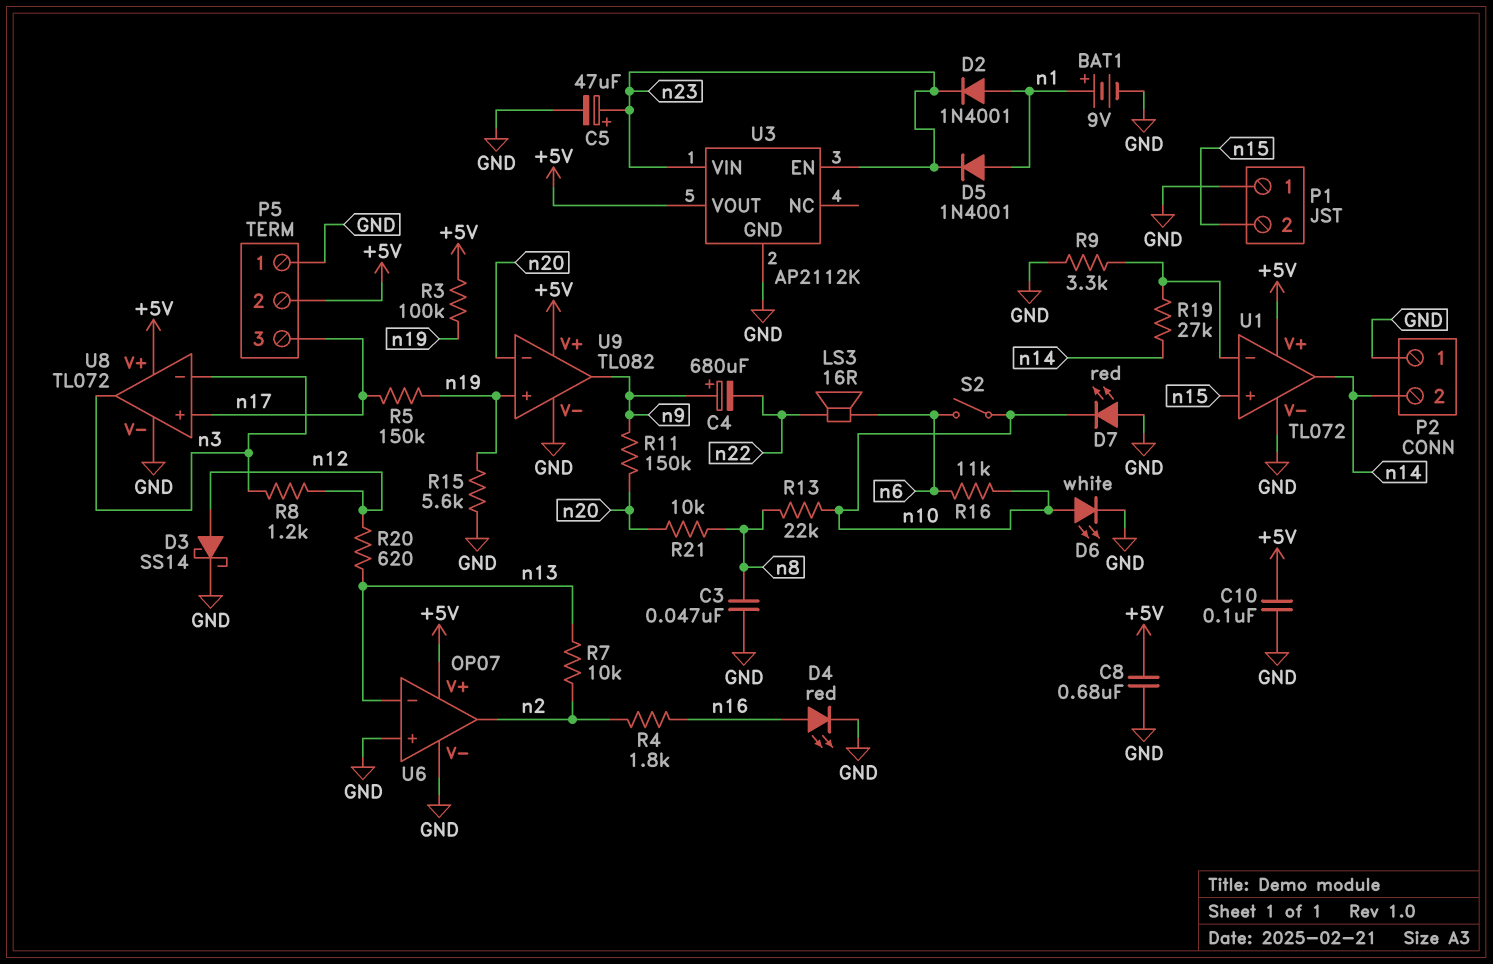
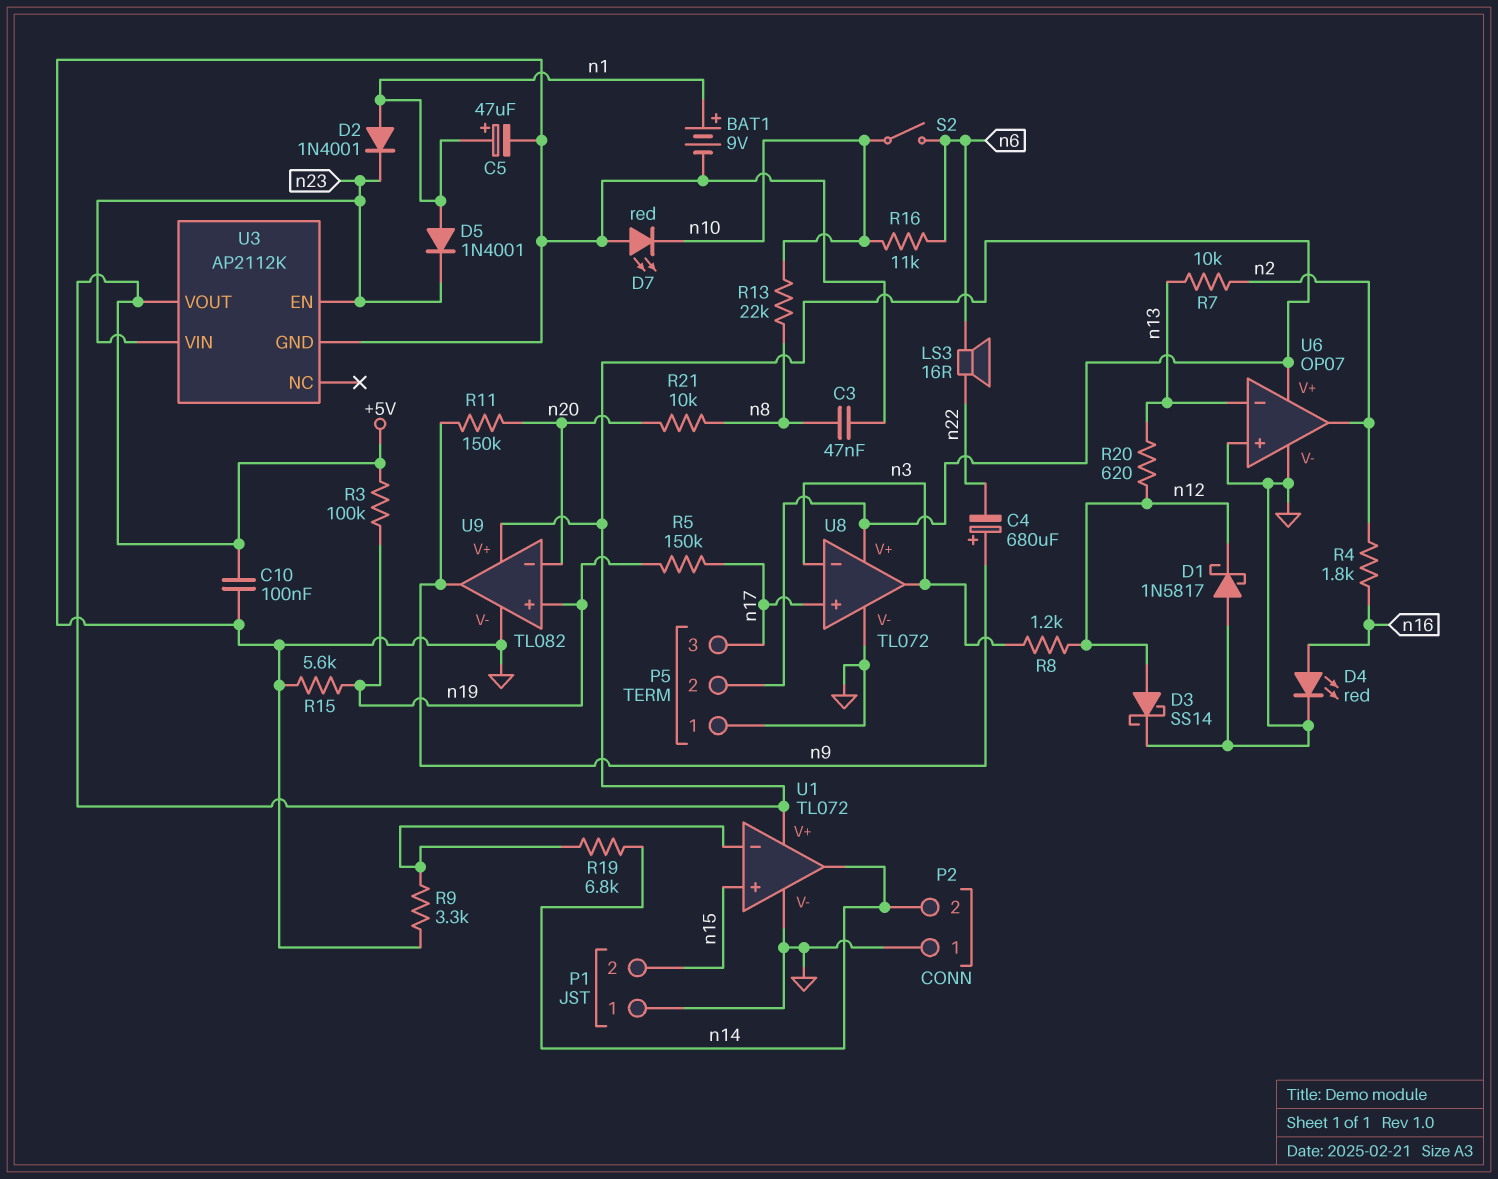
C5: 47uF (plus n23, minus GND) -> 47uF (plus n1, minus GND)
C8: 680nF (+5V, GND) -> none
D1: none -> schottky 1N5817 (A GND, K n12)
D6: LED white (A n10, K GND) -> none
R19: 27k (U1/in-, n14) -> 6.8k (U1/in-, n14)

